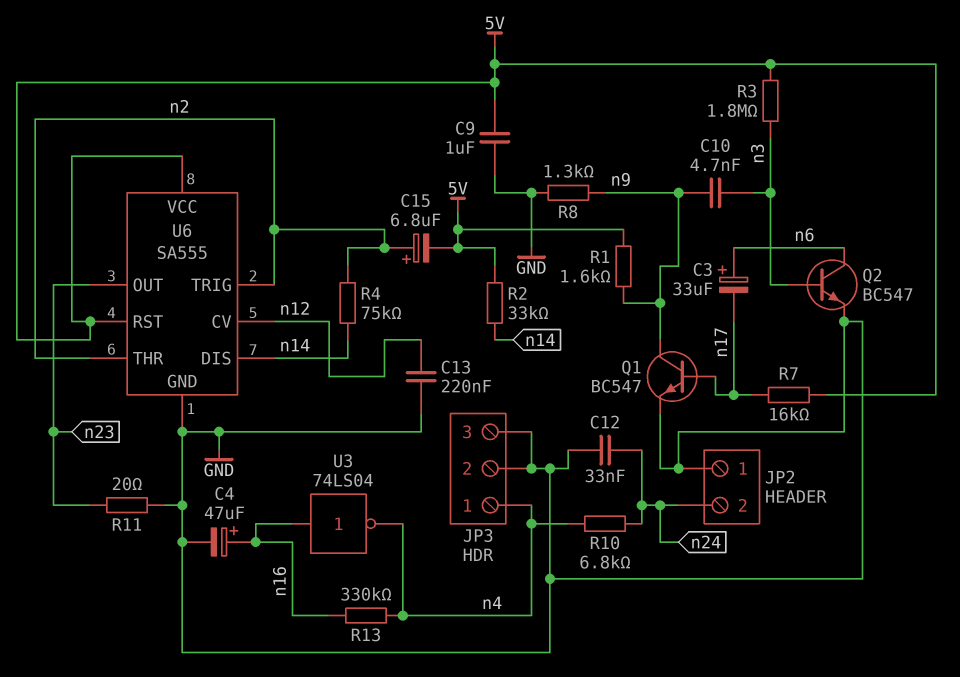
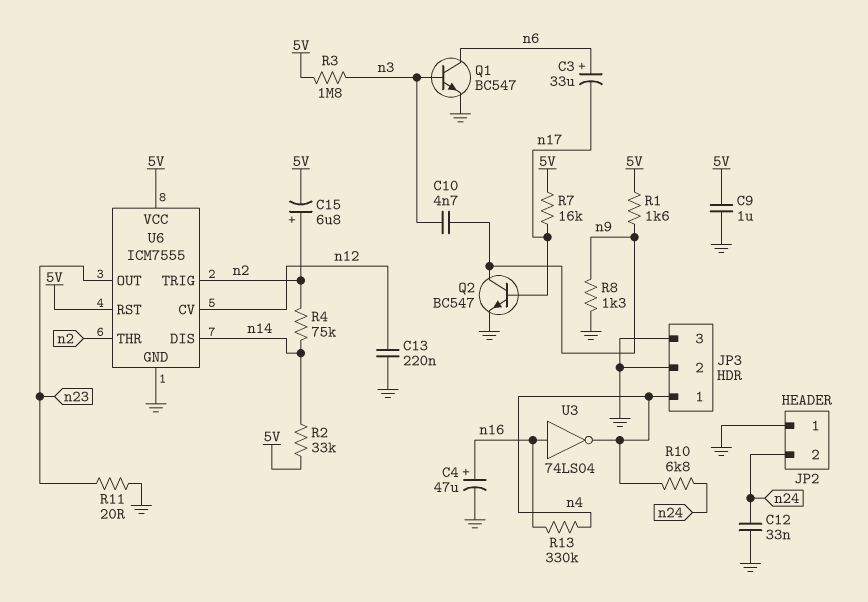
Q1: NPN BC547 (B n17, C n9, E GND) -> NPN BC547 (B n3, C n6, E GND)
Q2: NPN BC547 (B n3, C n6, E GND) -> NPN BC547 (B n17, C n9, E GND)
U6: SA555 -> ICM7555

